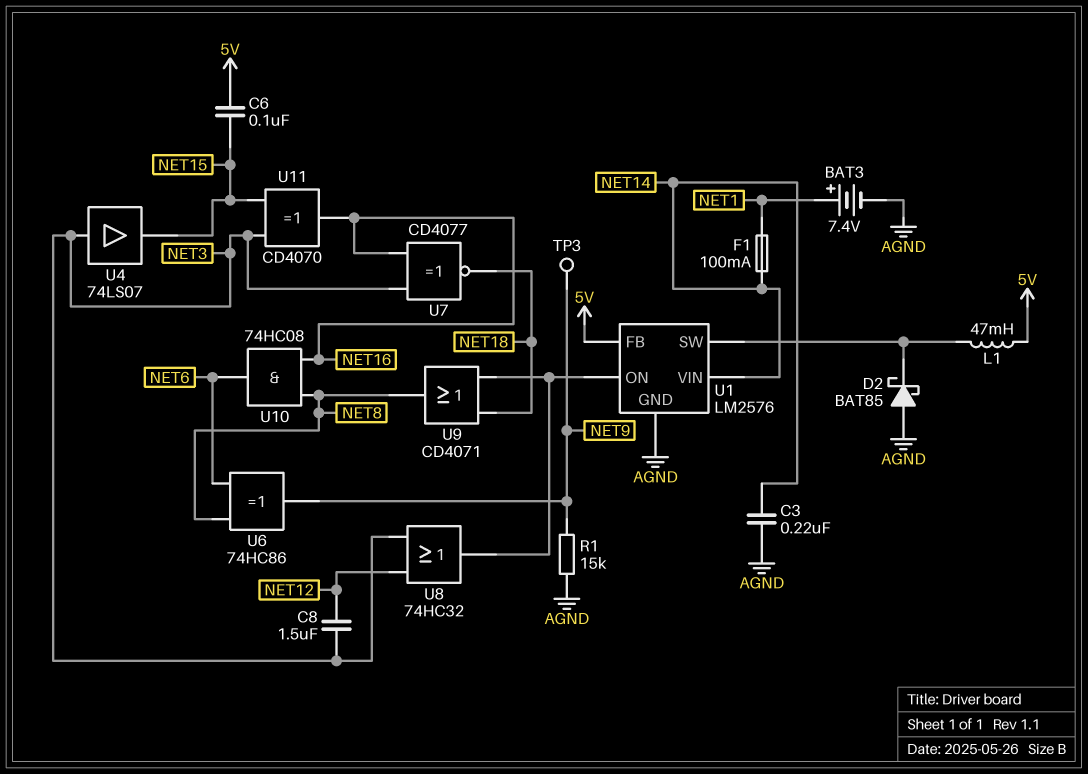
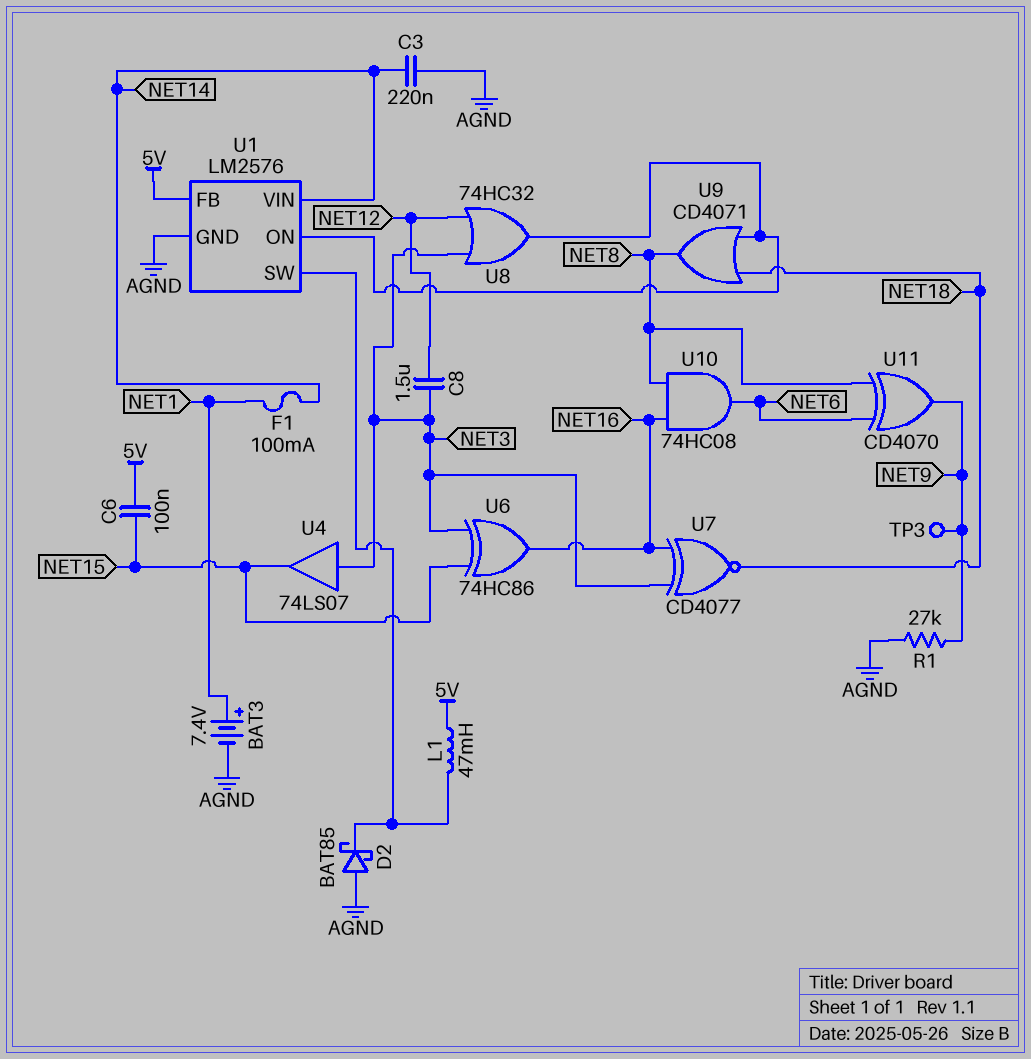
R1: 15k (AGND, NET9) -> 27k (AGND, NET9)
U6: XOR 74HC86 (in NET6, in NET8, out NET9) -> XOR 74HC86 (in NET3, in NET15, out NET16)
U11: XOR CD4070 (in NET3, in NET15, out NET16) -> XOR CD4070 (in NET6, in NET8, out NET9)

